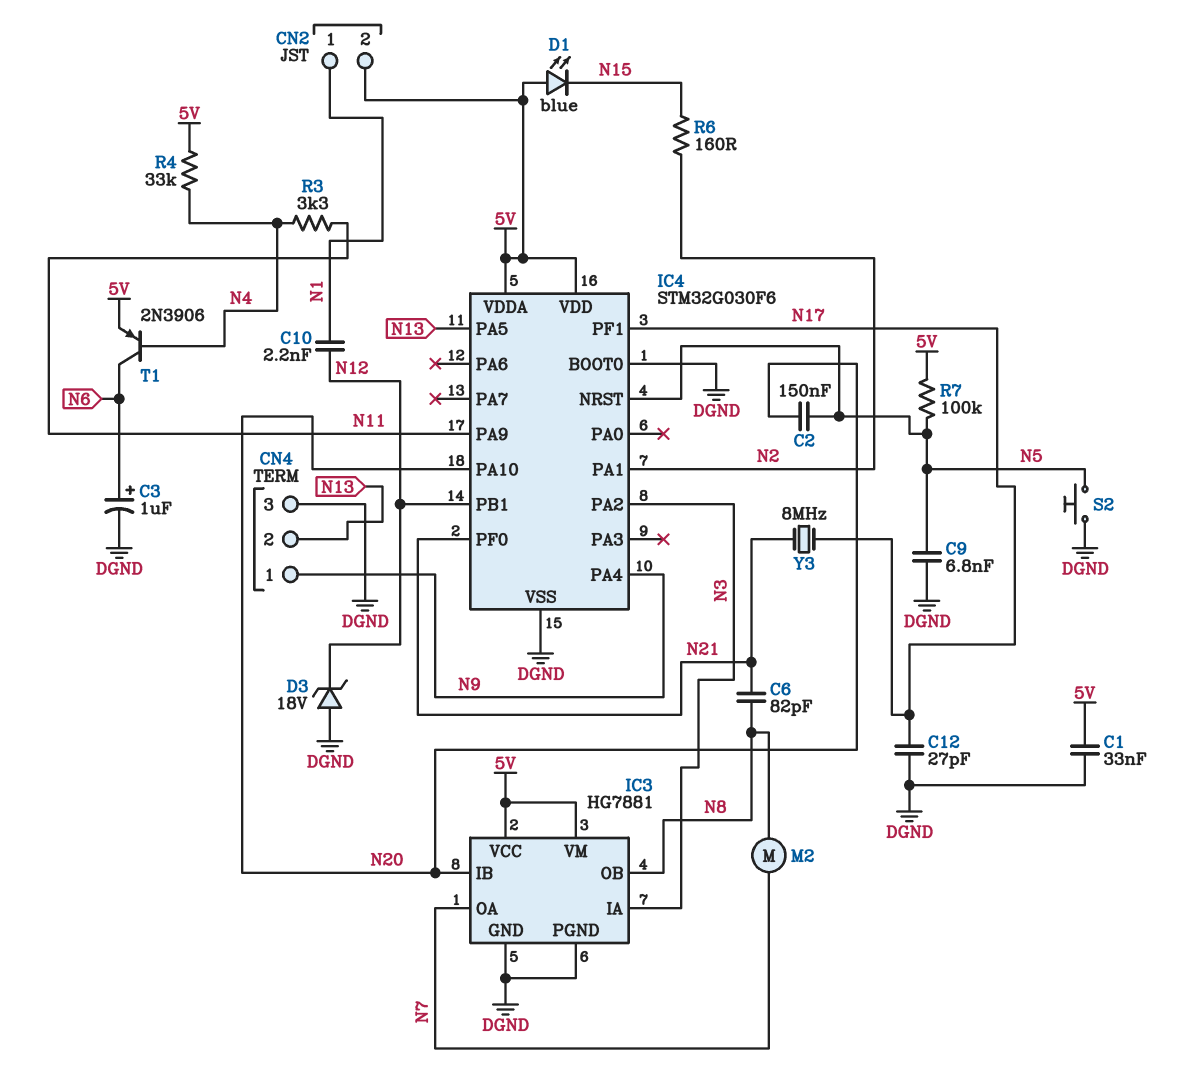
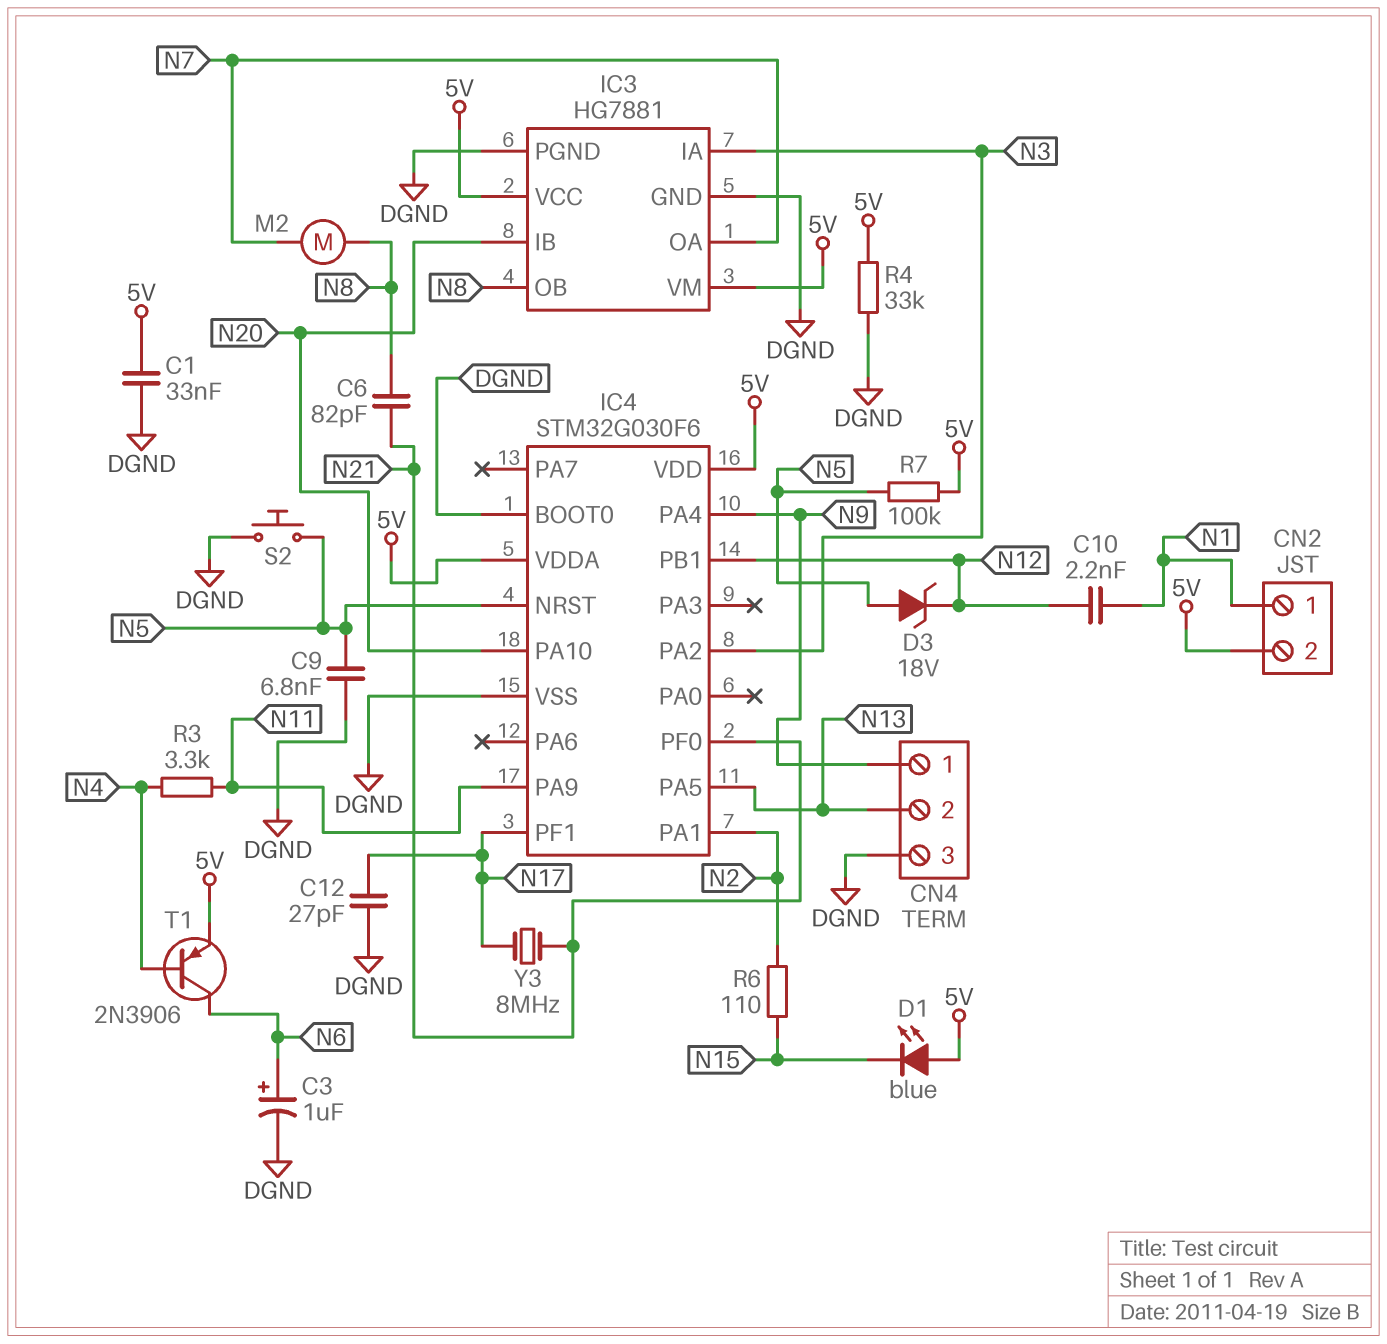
C2: 150nF (N5, N20) -> none
D3: zener 18V (A DGND, K N12) -> zener 18V (A N5, K N12)
R4: 33k (5V, N4) -> 33k (5V, DGND)
R6: 160 (N2, N15) -> 110 (N2, N15)

